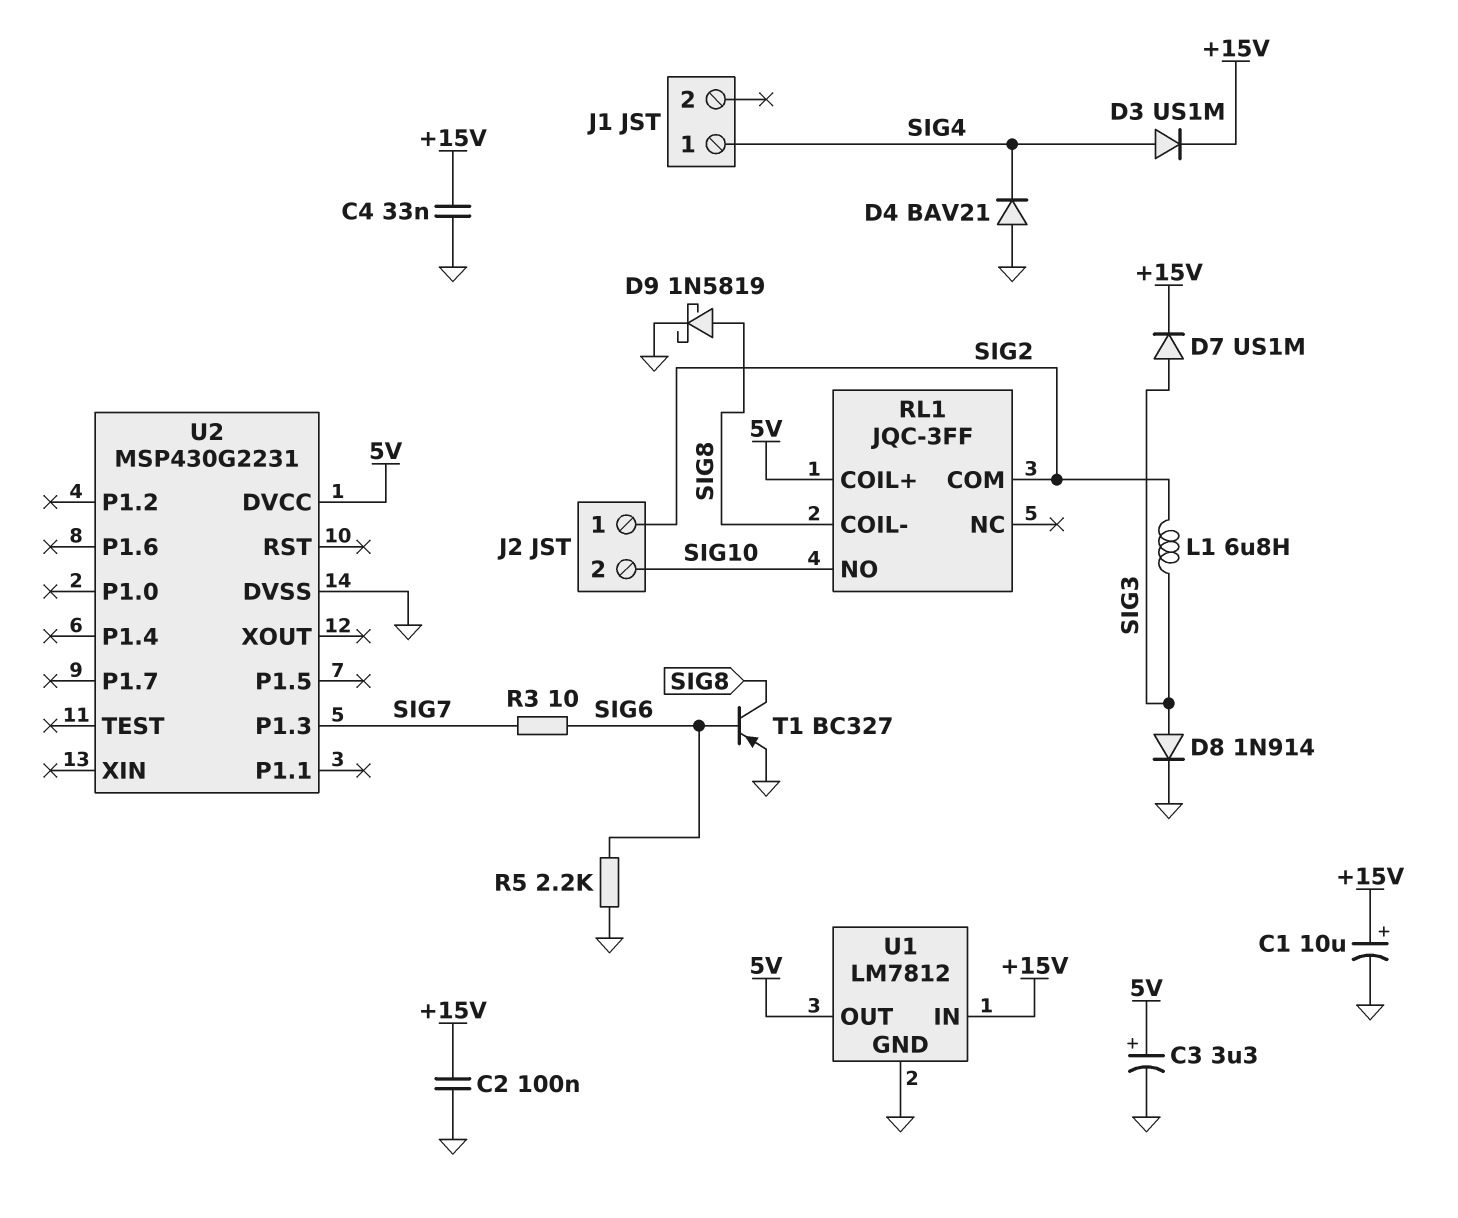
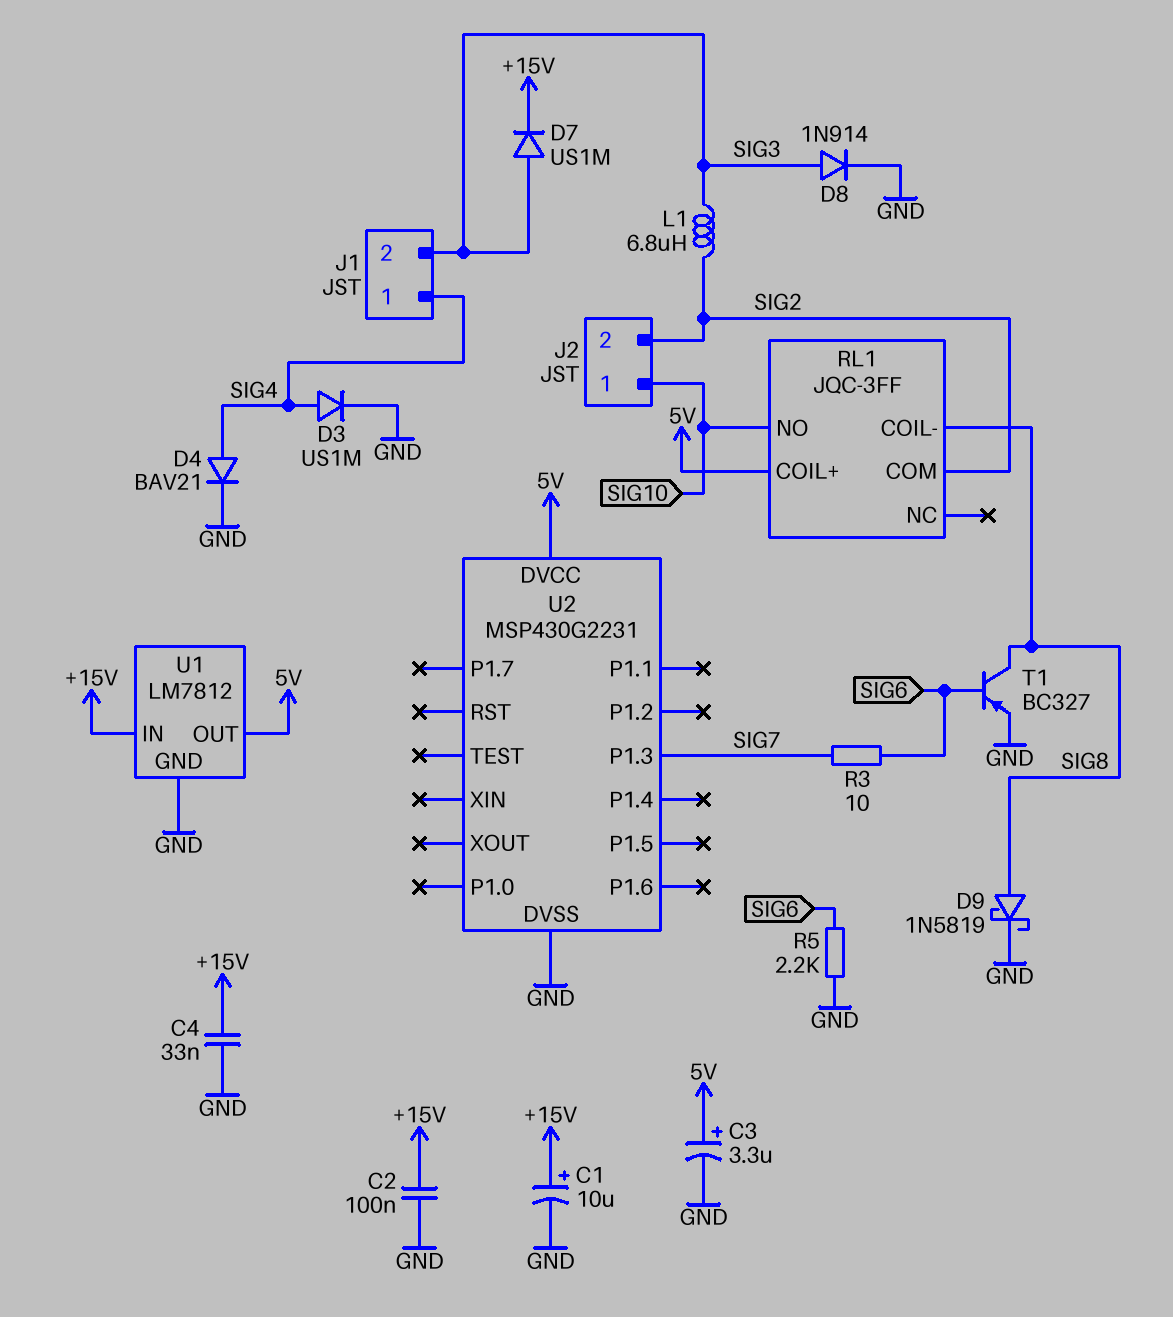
D3: diode US1M (A SIG4, K +15V) -> diode US1M (A SIG4, K GND)
D4: diode BAV21 (A GND, K SIG4) -> diode BAV21 (A SIG4, K GND)
J1 pin 2: none -> SIG3
J2 pin 1: SIG2 -> SIG10
J2 pin 2: SIG10 -> SIG2

